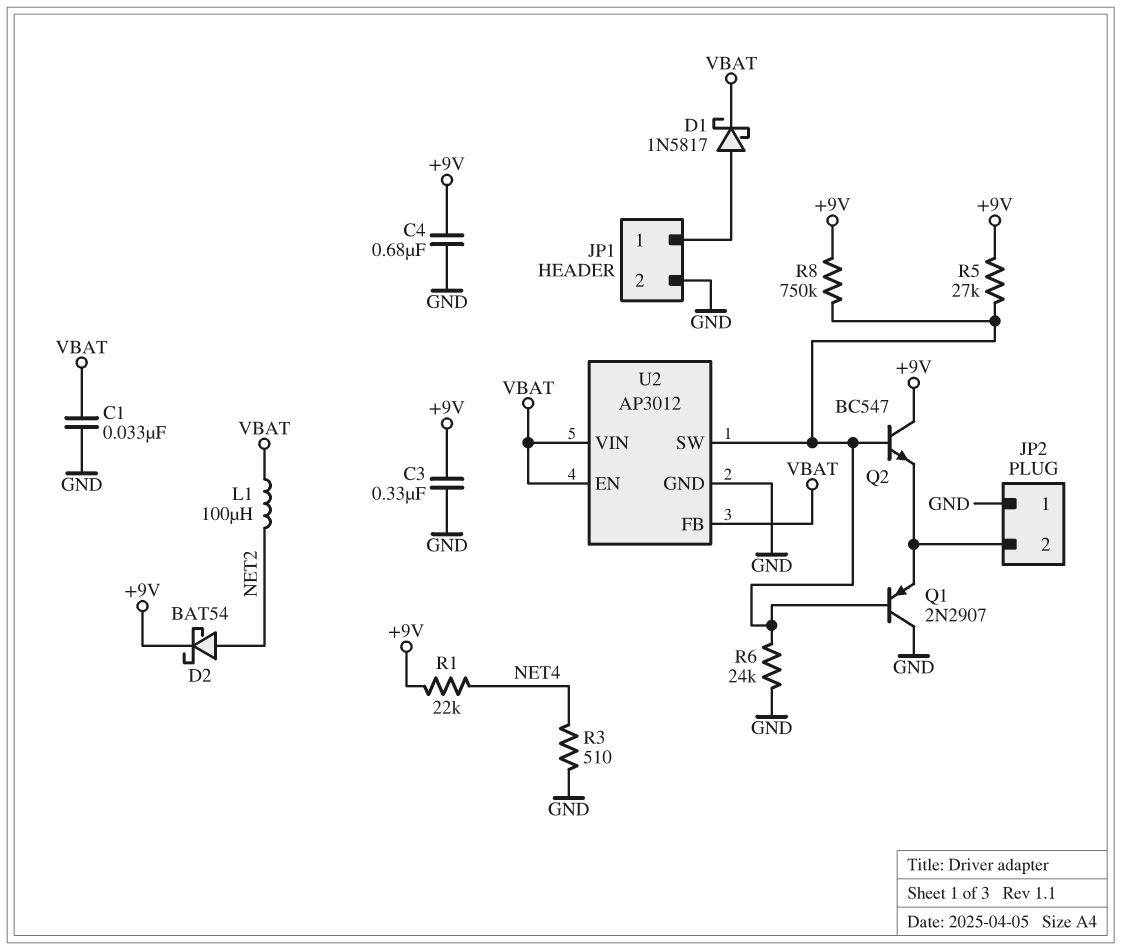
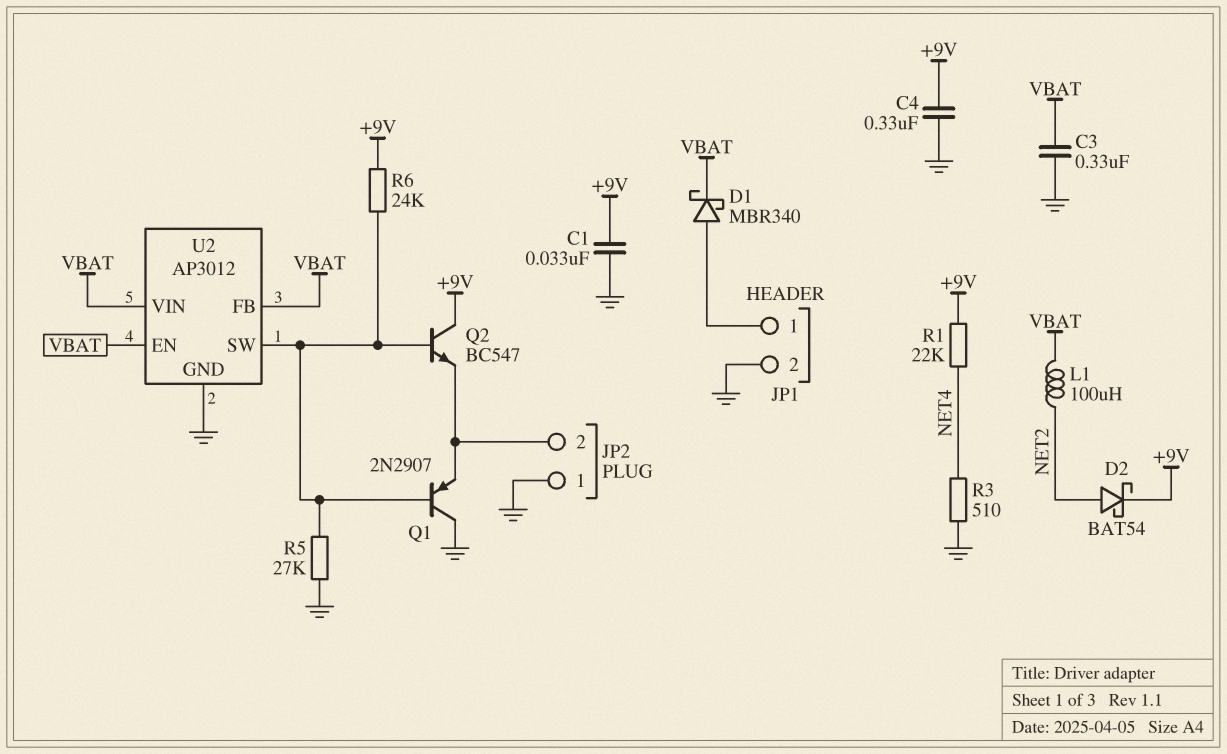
C1: 33nF (GND, VBAT) -> 33nF (+9V, GND)
C3: 330nF (+9V, GND) -> 330nF (GND, VBAT)
C4: 680nF (+9V, GND) -> 330nF (+9V, GND)
D1: schottky 1N5817 (A JP1/1, K VBAT) -> schottky MBR340 (A JP1/1, K VBAT)
R5: 27k (+9V, U2/SW) -> 27k (GND, U2/SW)
R6: 24k (GND, U2/SW) -> 24k (+9V, U2/SW)
R8: 750k (+9V, U2/SW) -> none

